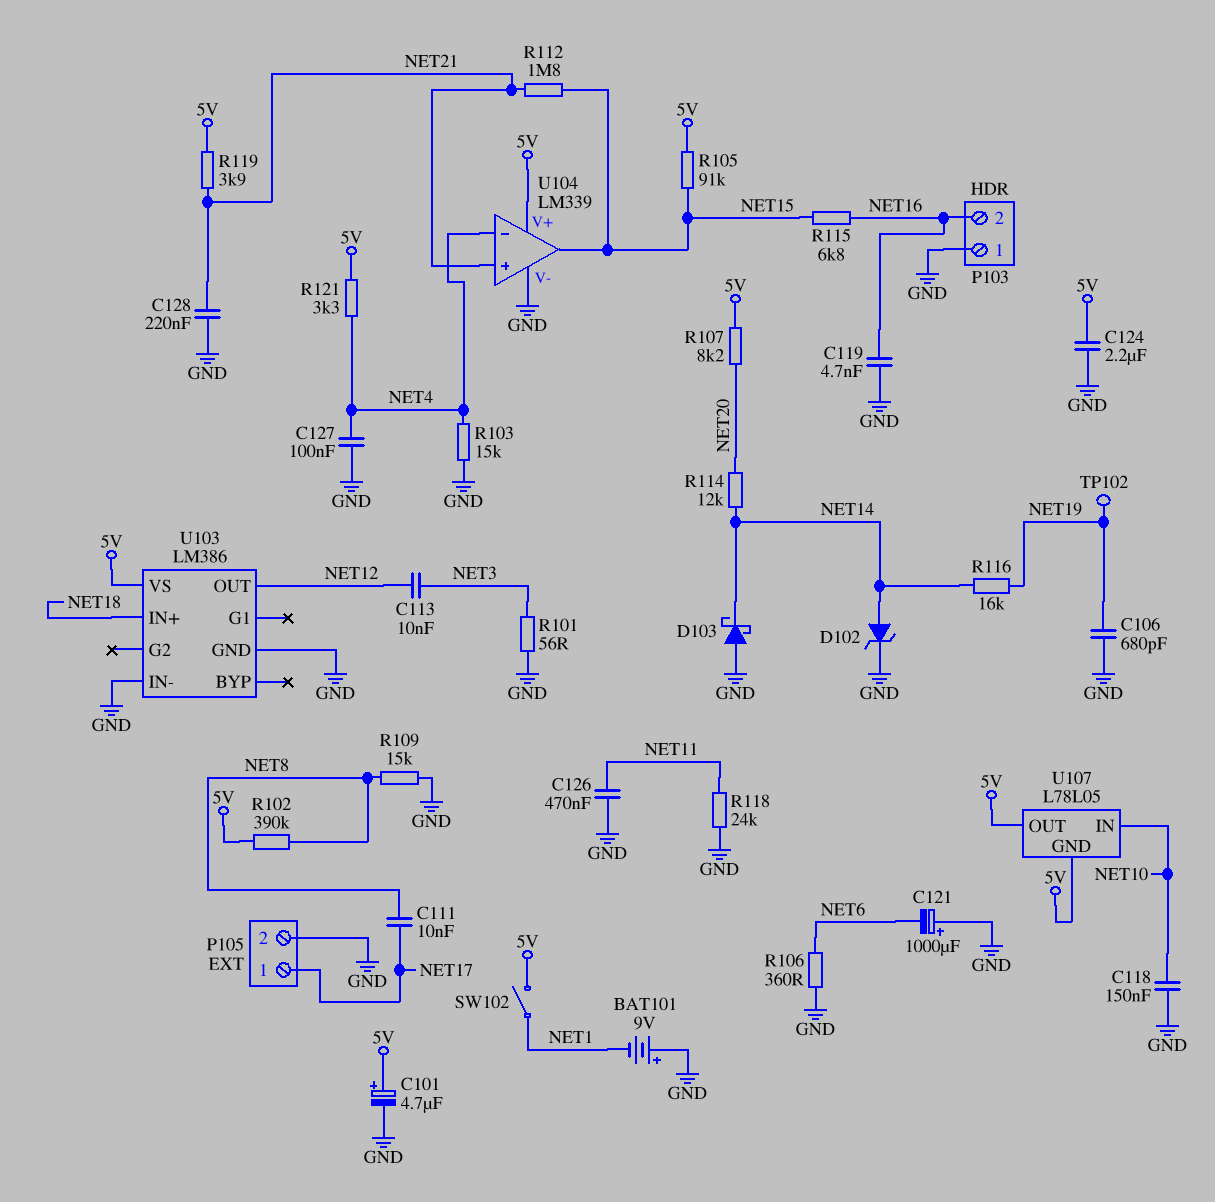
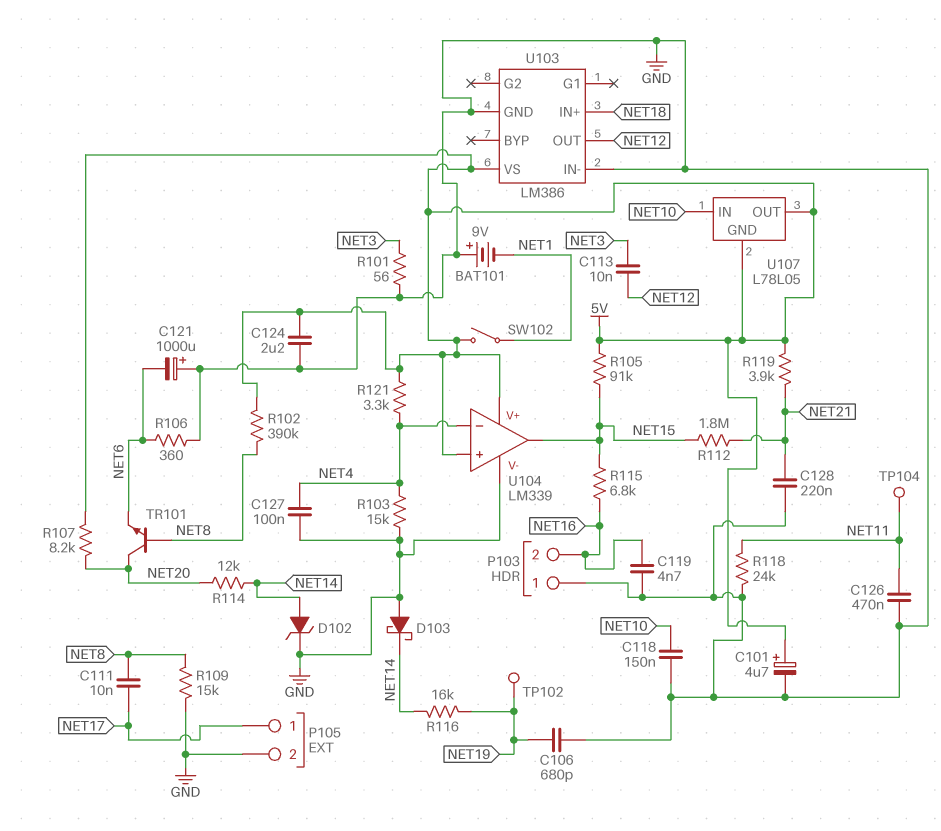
TP104: none -> test point (NET11)
TR101: none -> NPN (B NET8, C NET20, E NET6)
U104 pin in+: NET21 -> 5V

